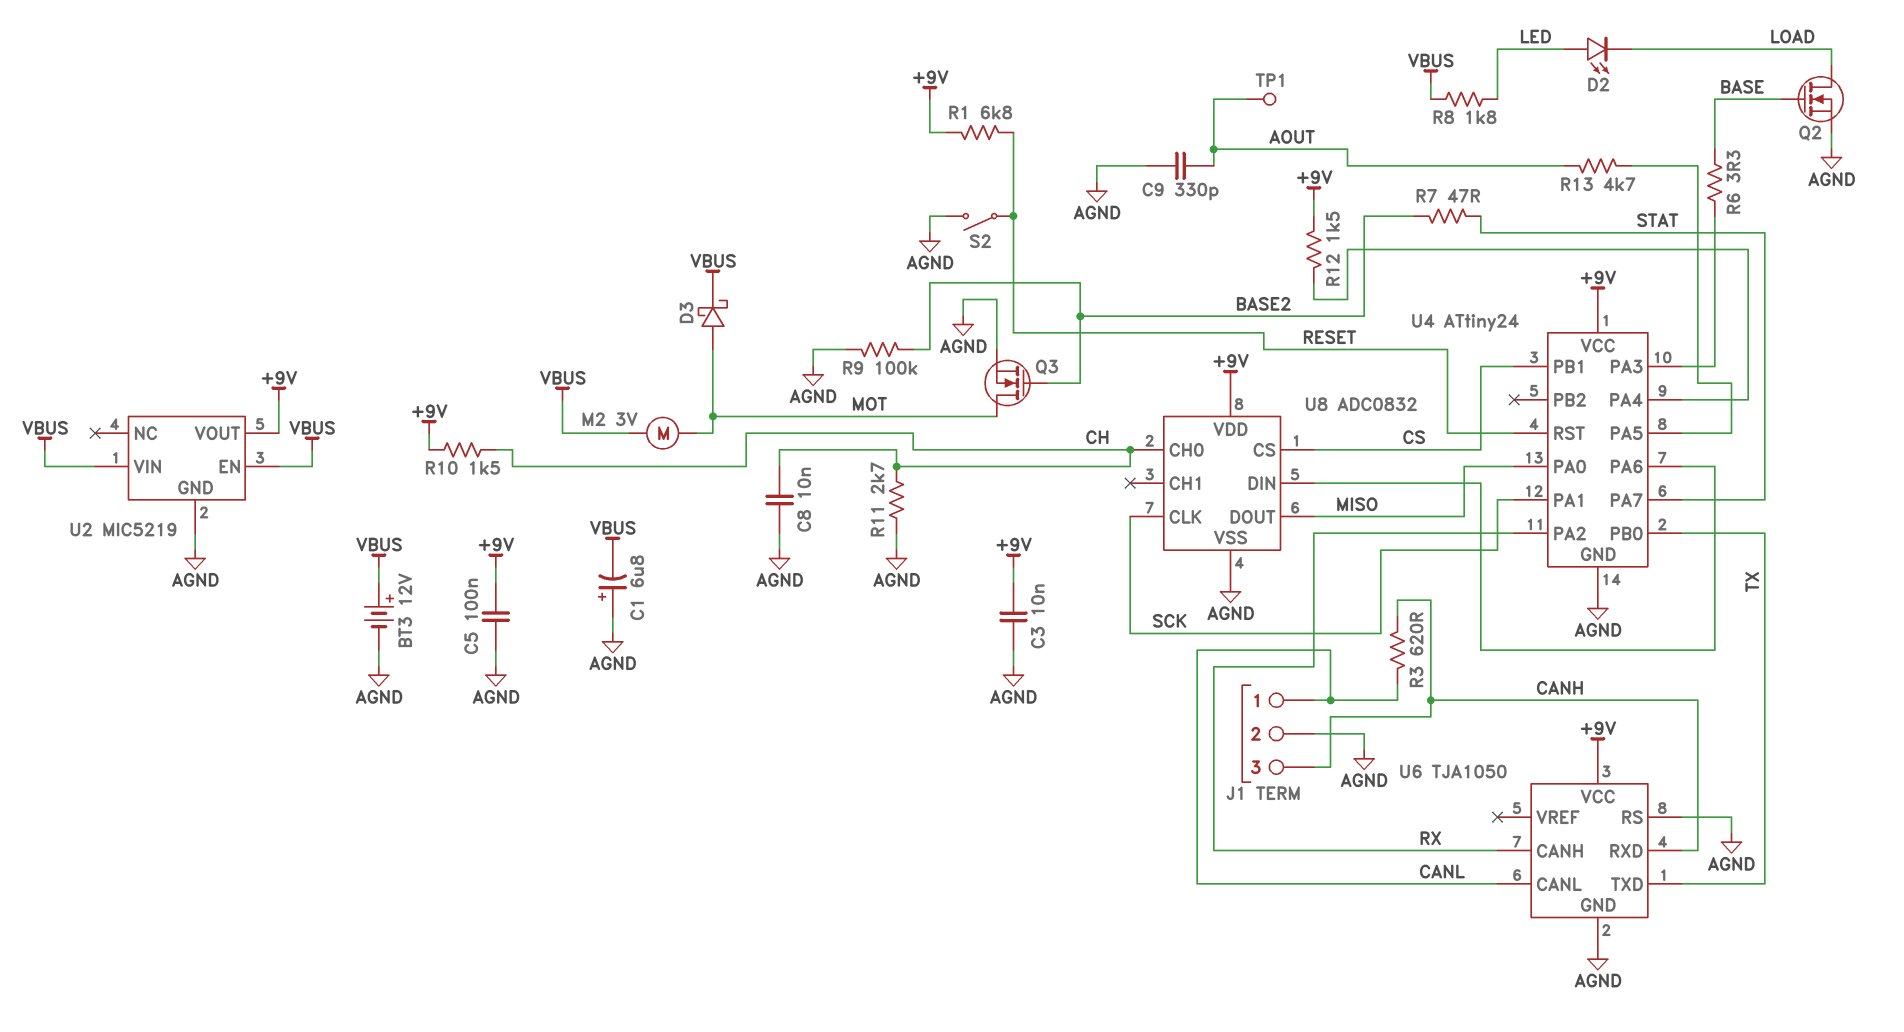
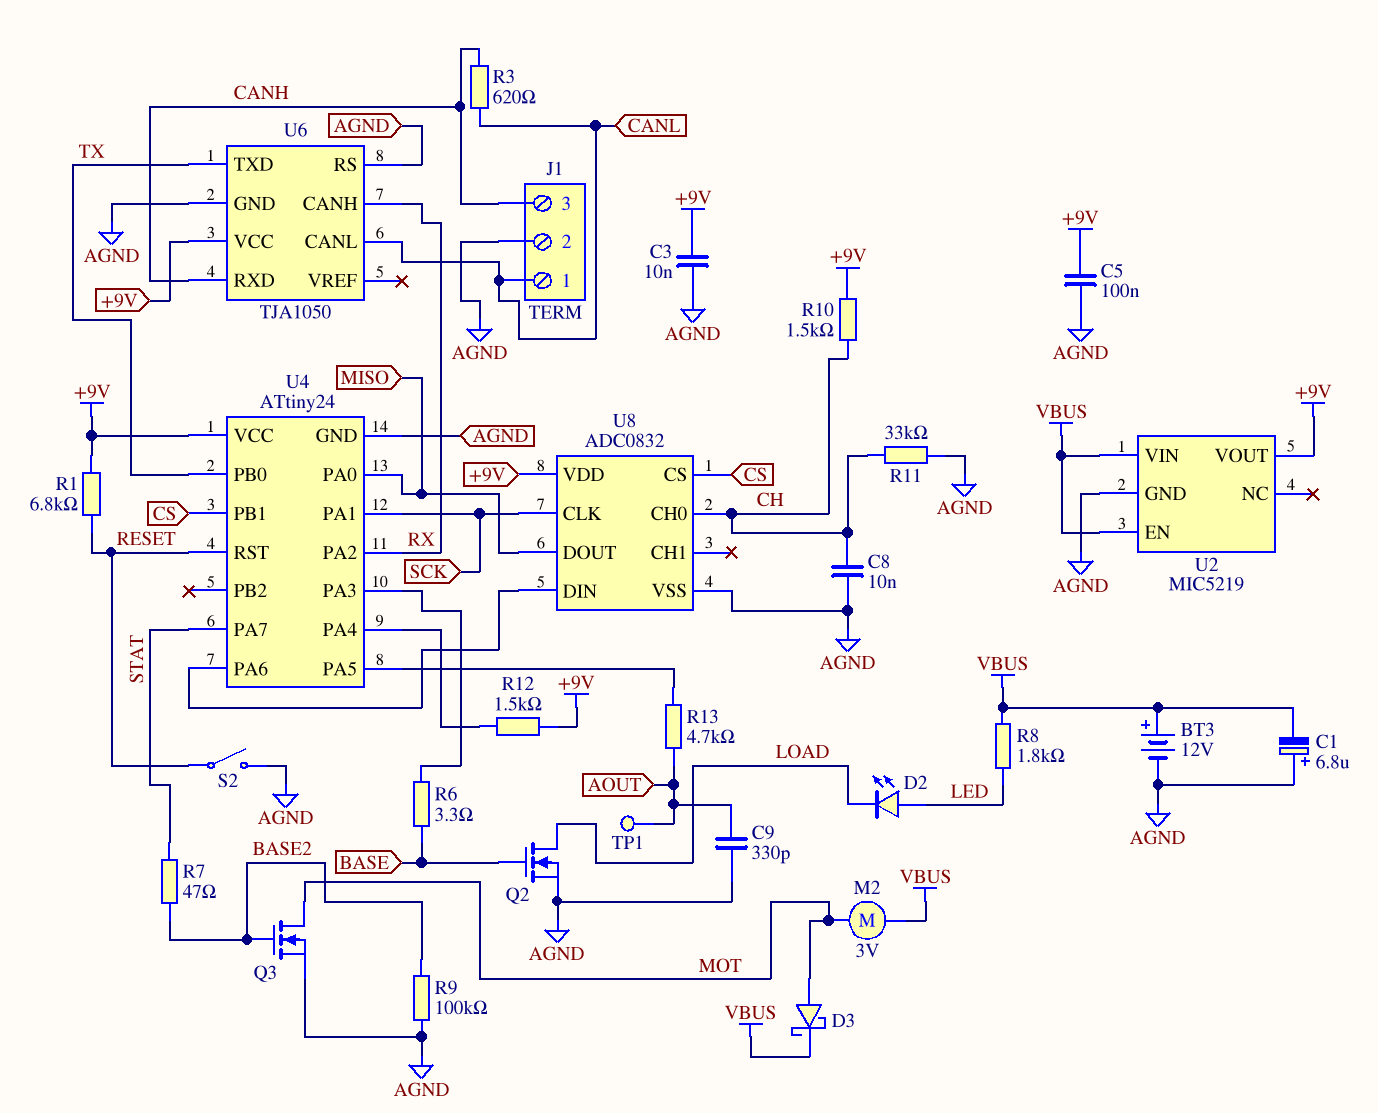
R11: 2.7k (AGND, CH) -> 33k (AGND, CH)

